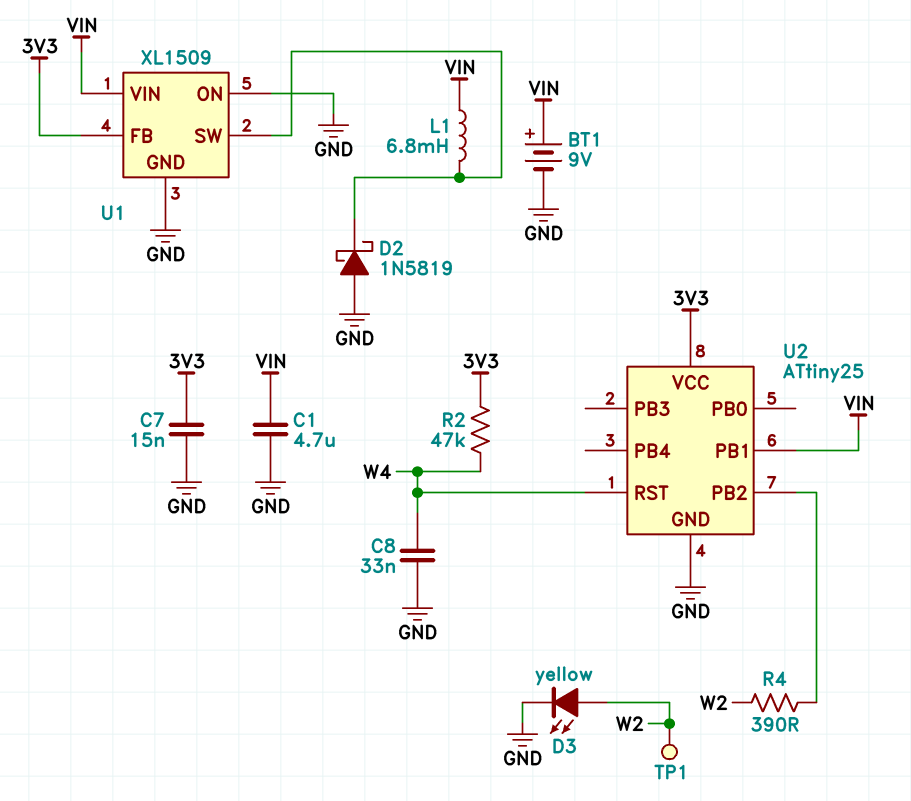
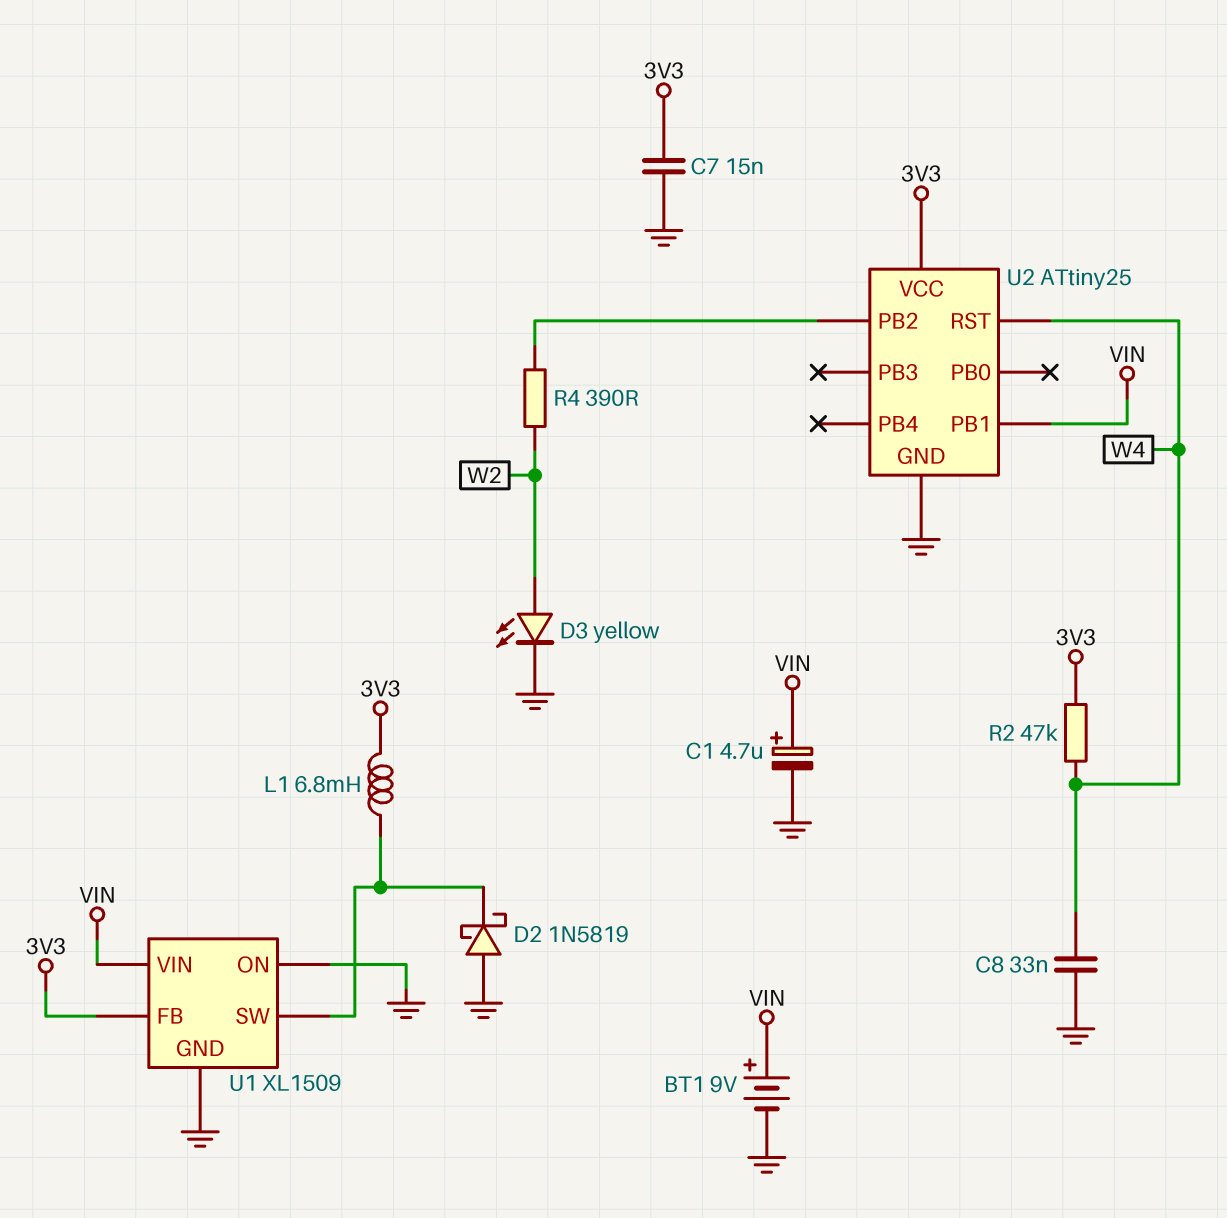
C1: 4.7uF (GND, VIN) -> 4.7uF (plus VIN, minus GND)
L1: 6.8mH (U1/SW, VIN) -> 6.8mH (3V3, U1/SW)
TP1: test point (W2) -> none

